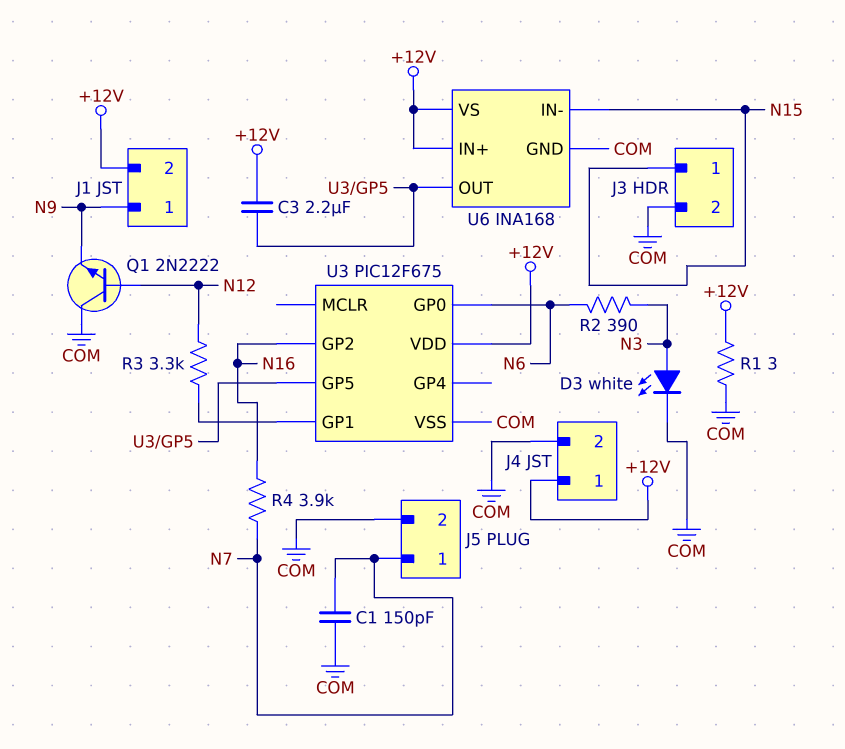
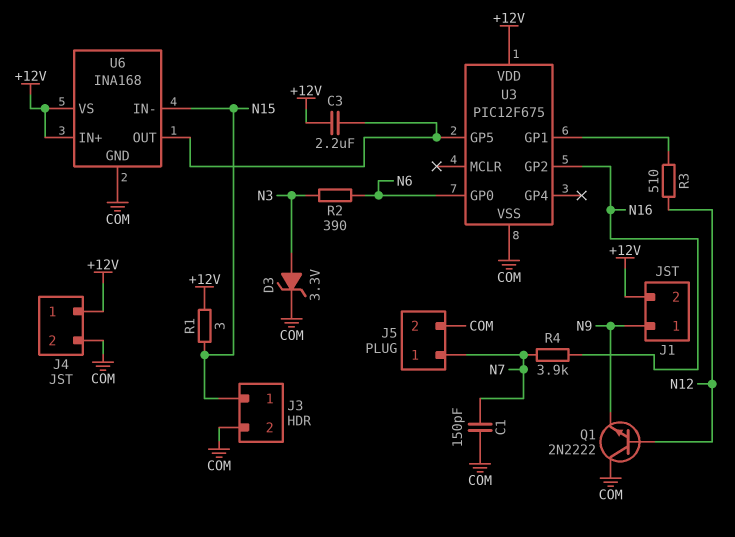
D3: LED white (A N3, K COM) -> zener 3.3V (A N3, K COM)
R1: 3 (+12V, COM) -> 3 (+12V, N15)
R3: 3.3k (N12, U3/GP1) -> 510 (N12, U3/GP1)

